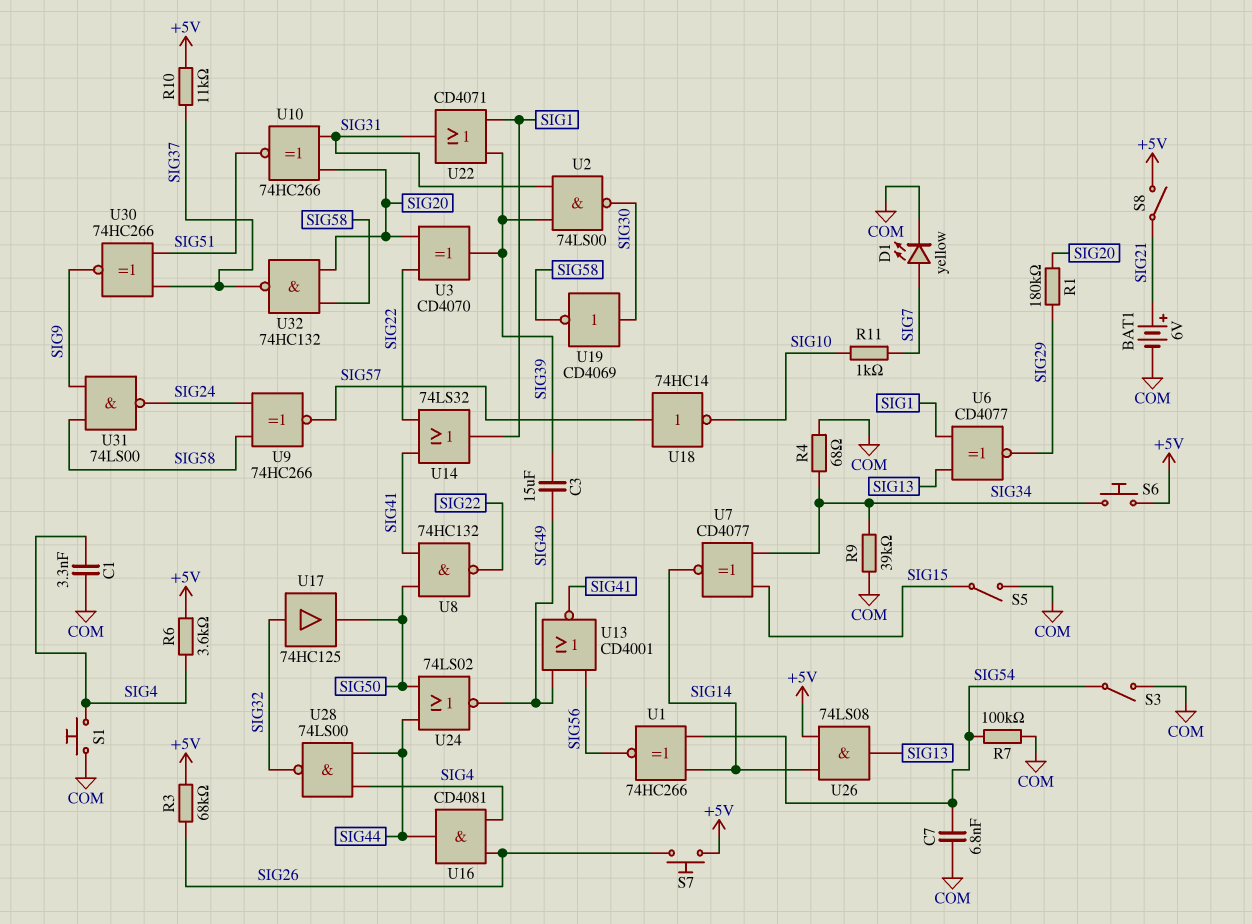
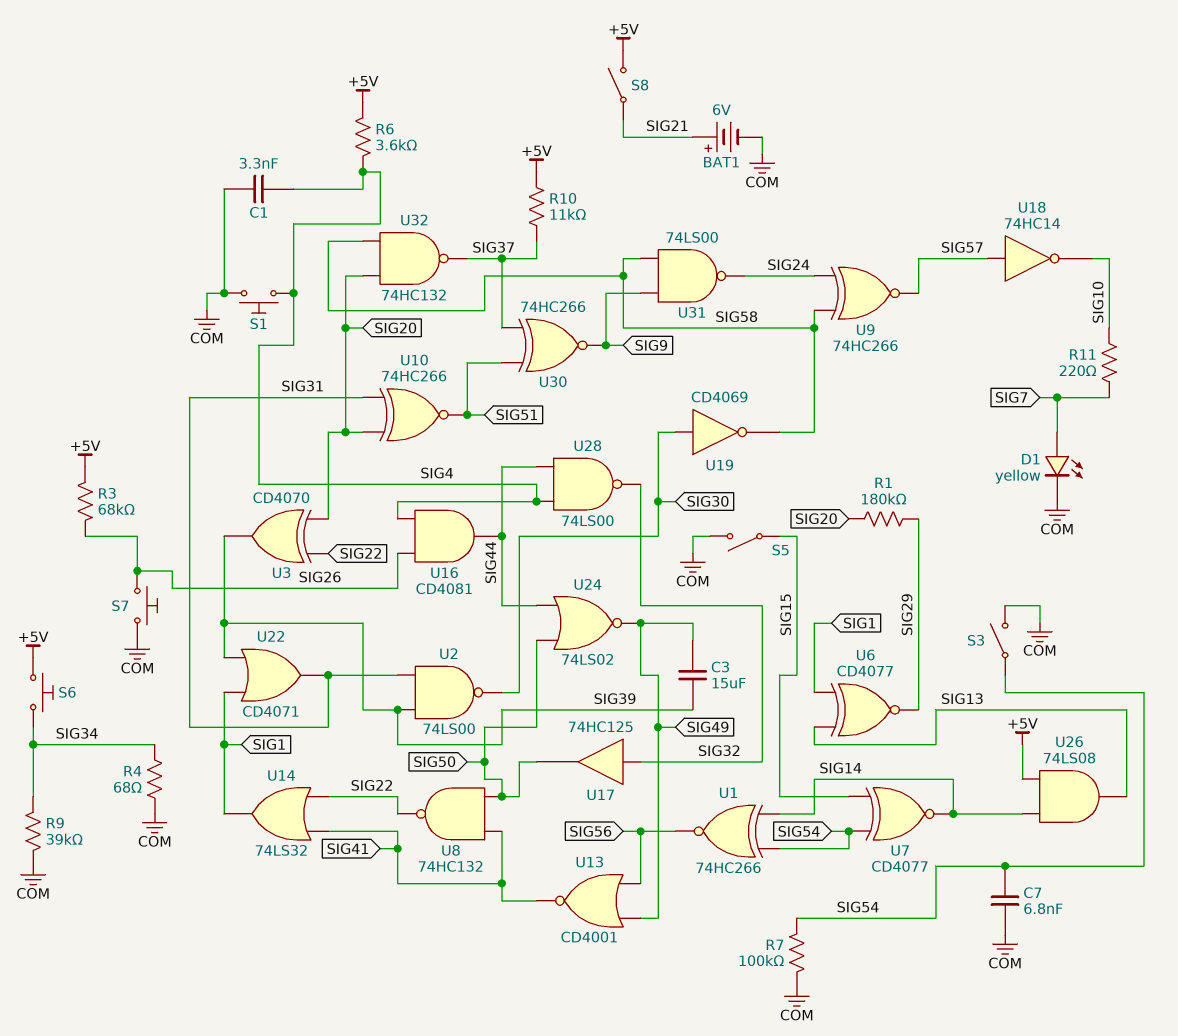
R11: 1k (SIG7, SIG10) -> 220 (SIG7, SIG10)
S7: button (+5V, SIG26) -> button (COM, SIG26)
U7: XNOR CD4077 (in SIG15, in SIG34, out SIG14) -> XNOR CD4077 (in SIG15, in SIG54, out SIG14)

